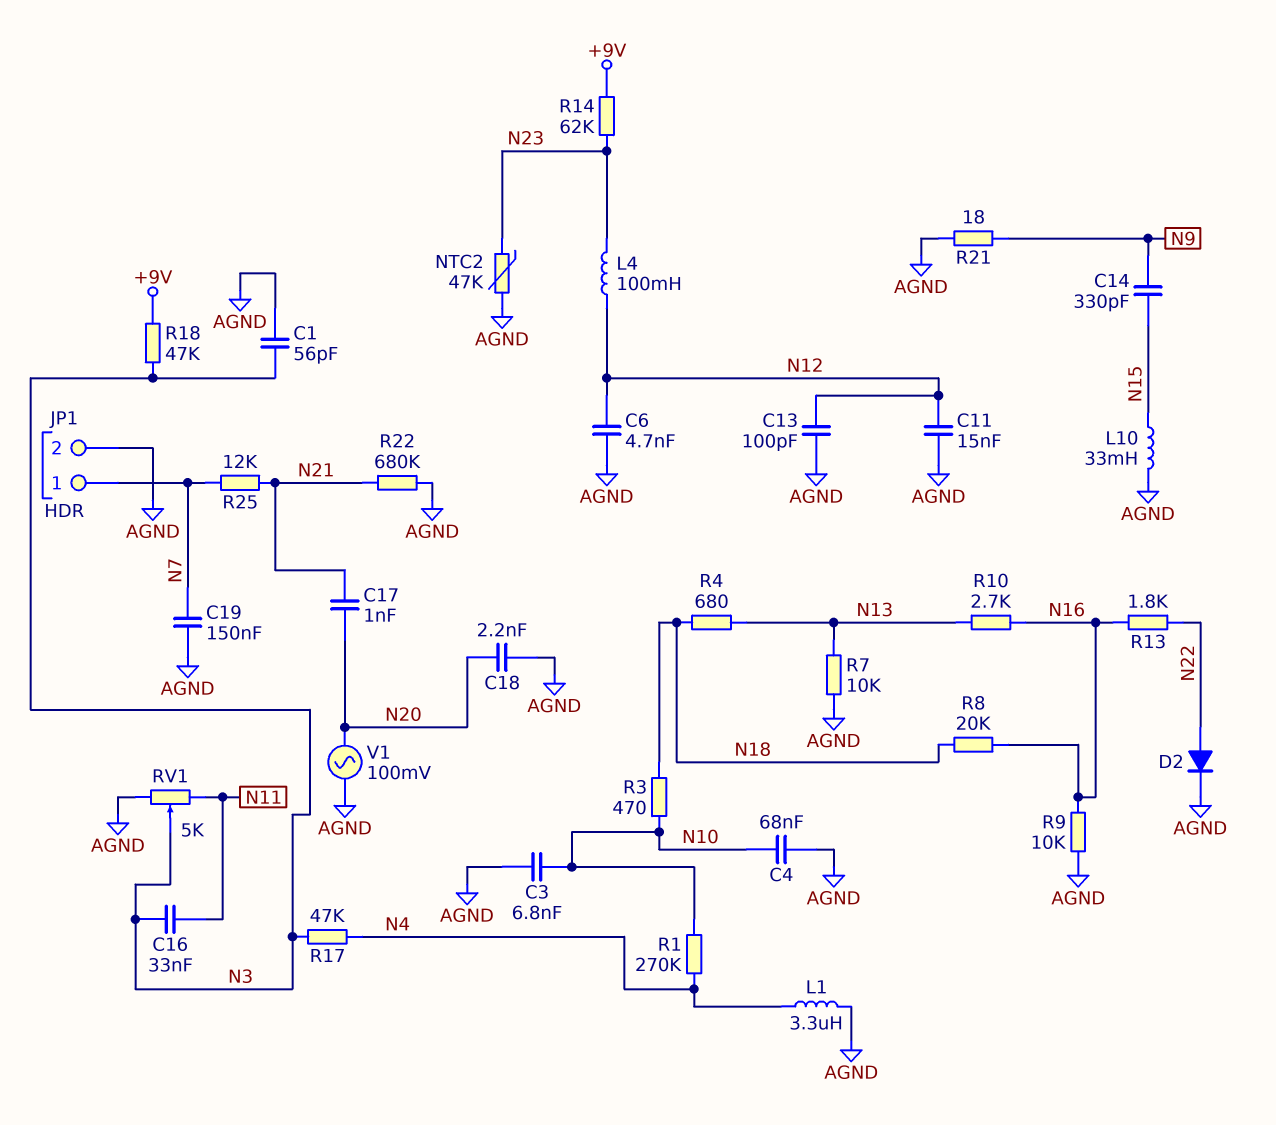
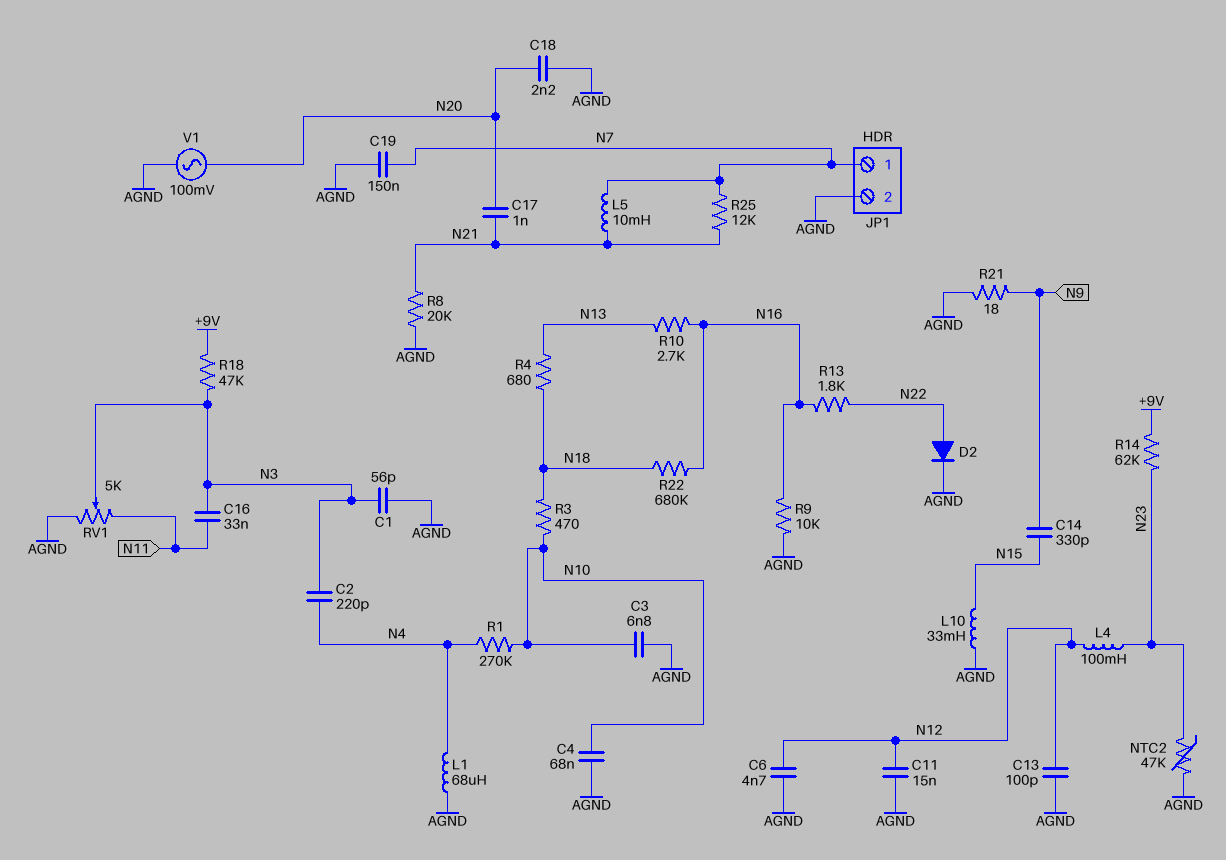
C2: none -> 220pF (N3, N4)
L1: 3.3uH (AGND, N4) -> 68uH (AGND, N4)
L5: none -> 10mH (N7, N21)
R7: 10k (AGND, N13) -> none
R8: 20k (N16, N18) -> 20k (AGND, N21)
R17: 47k (N3, N4) -> none
R22: 680k (AGND, N21) -> 680k (N16, N18)

